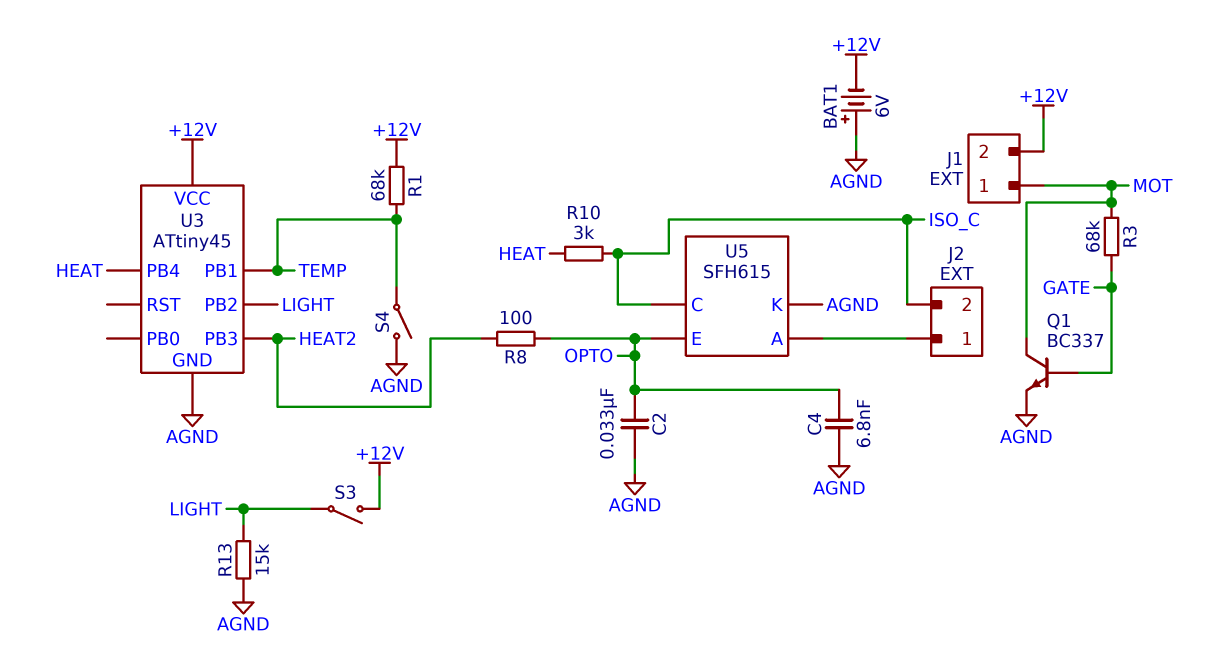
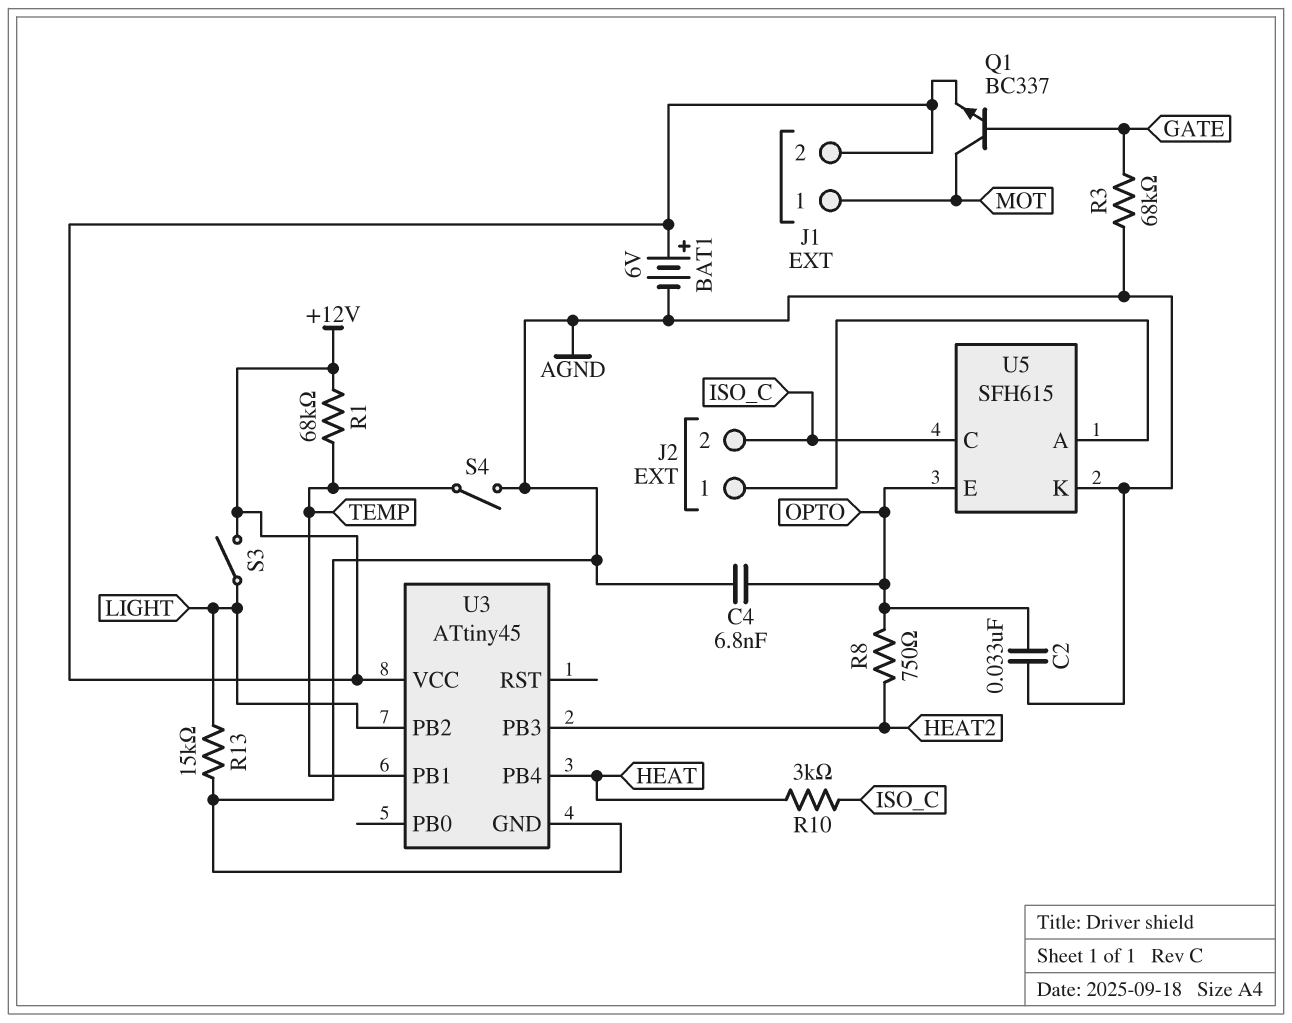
BAT1: 6V (plus AGND, minus +12V) -> 6V (plus +12V, minus AGND)
Q1: NPN BC337 (B GATE, C MOT, E AGND) -> NPN BC337 (B GATE, C MOT, E +12V)
R3: 68k (GATE, MOT) -> 68k (AGND, GATE)
R8: 100 (HEAT2, OPTO) -> 750 (HEAT2, OPTO)

